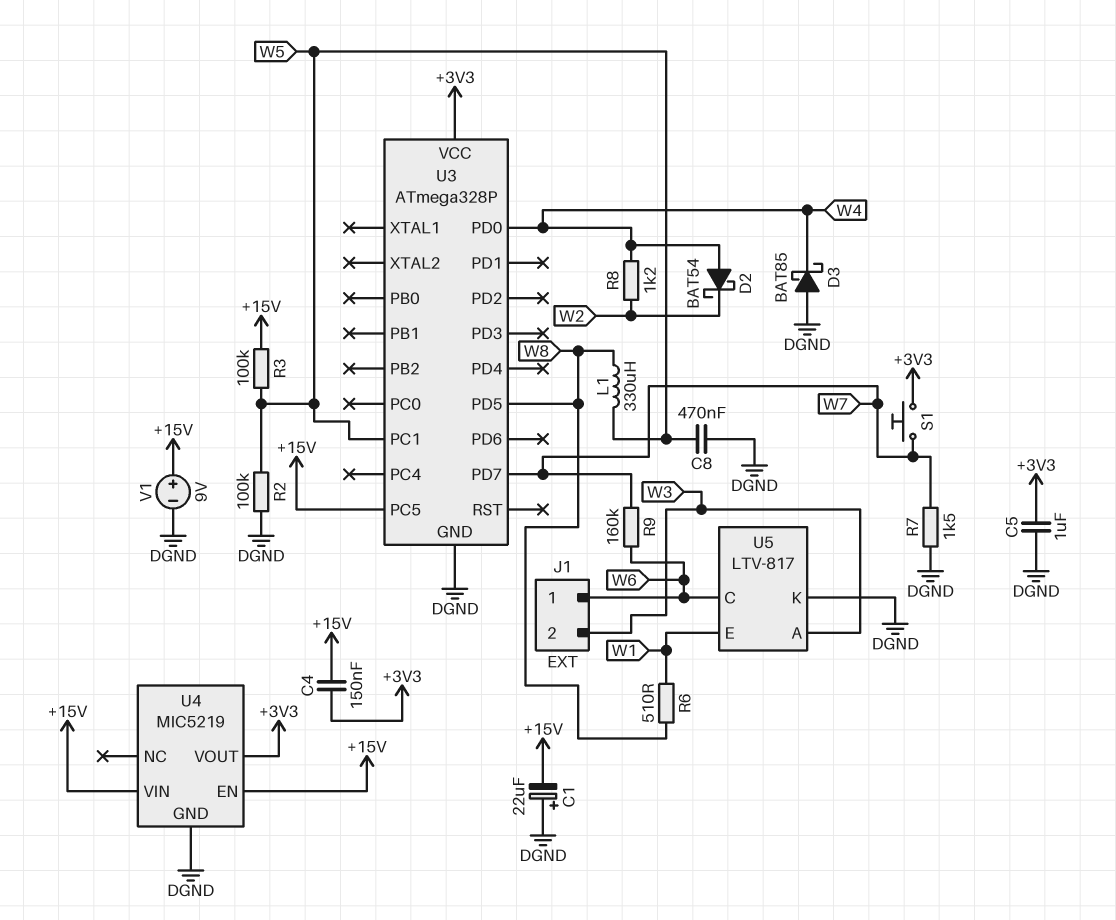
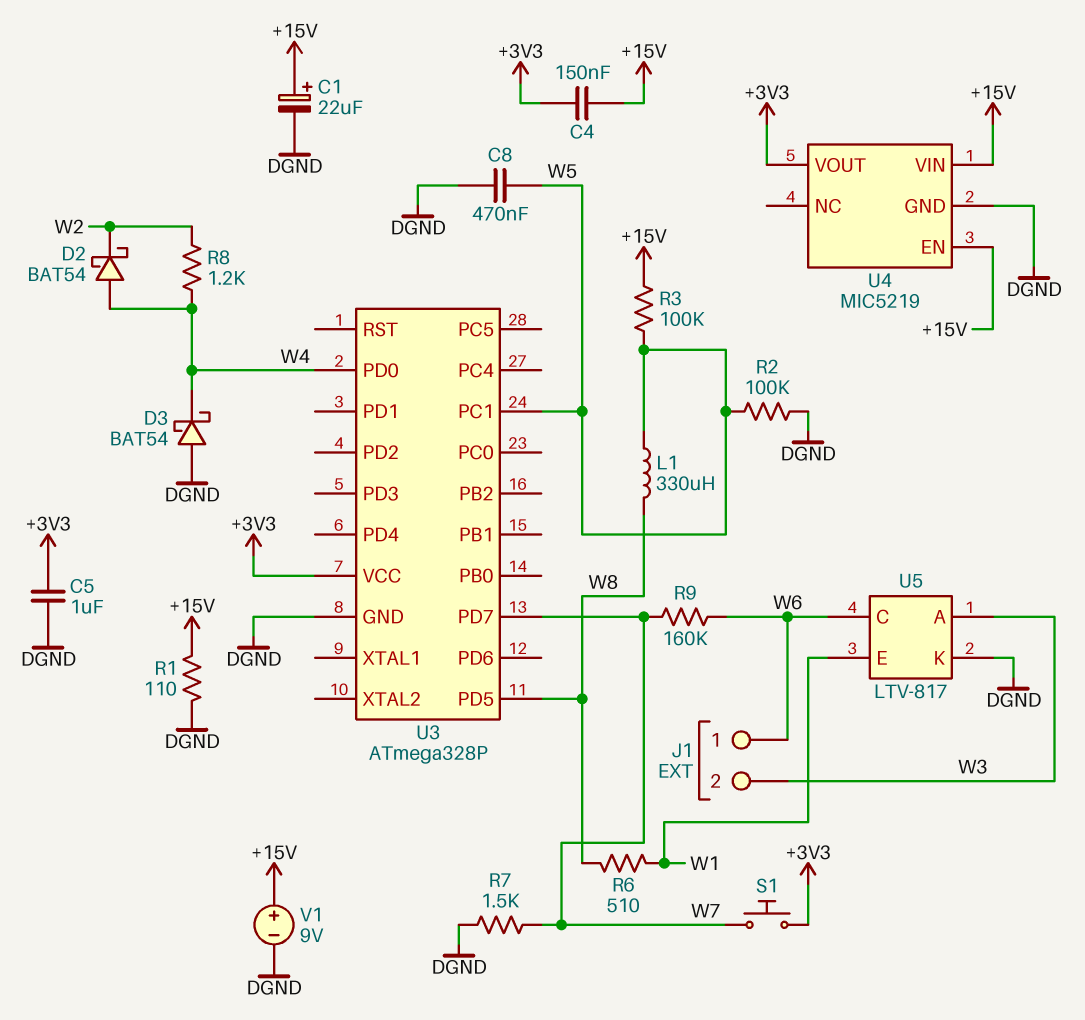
C1: 22uF (plus DGND, minus +15V) -> 22uF (plus +15V, minus DGND)
D3: schottky BAT85 (A DGND, K W4) -> schottky BAT54 (A DGND, K W4)
R1: none -> 110 (+15V, DGND)
U3 pin PC5: +15V -> none

